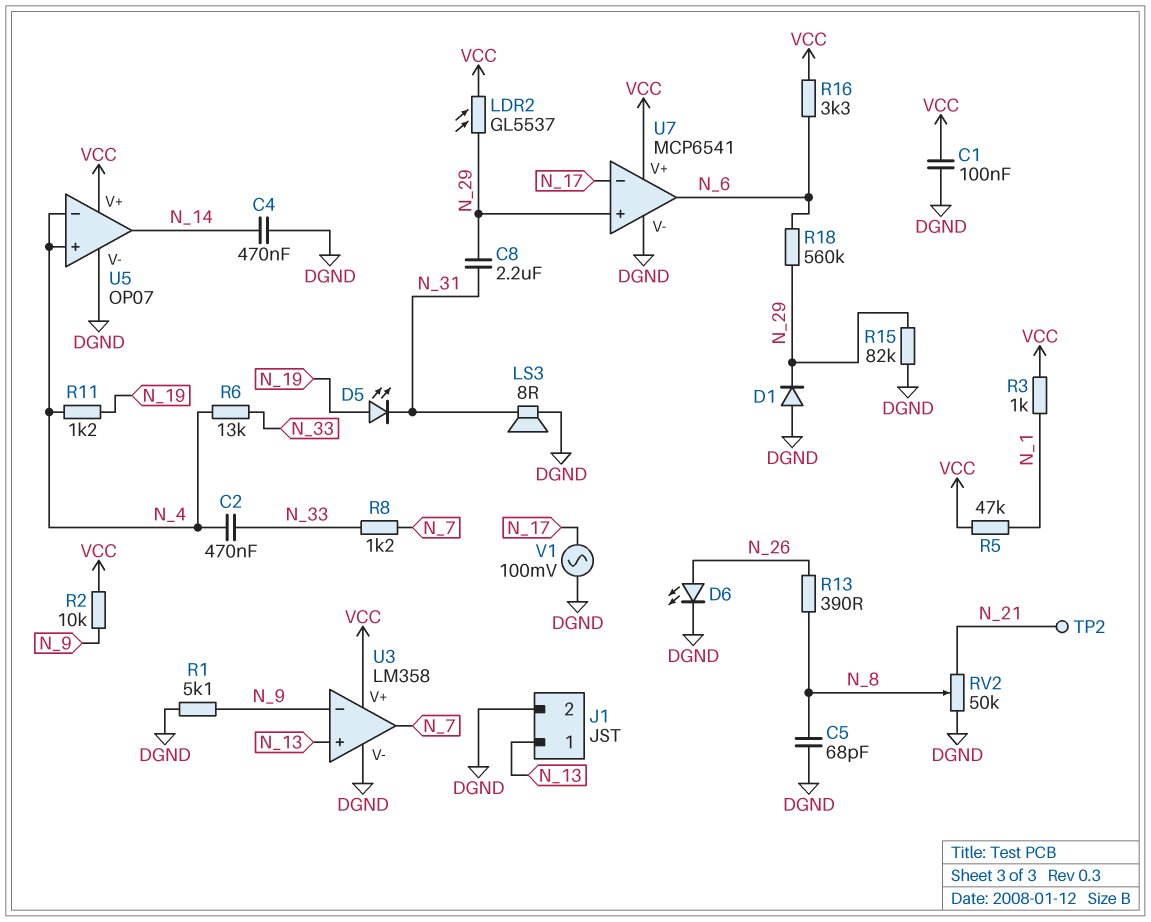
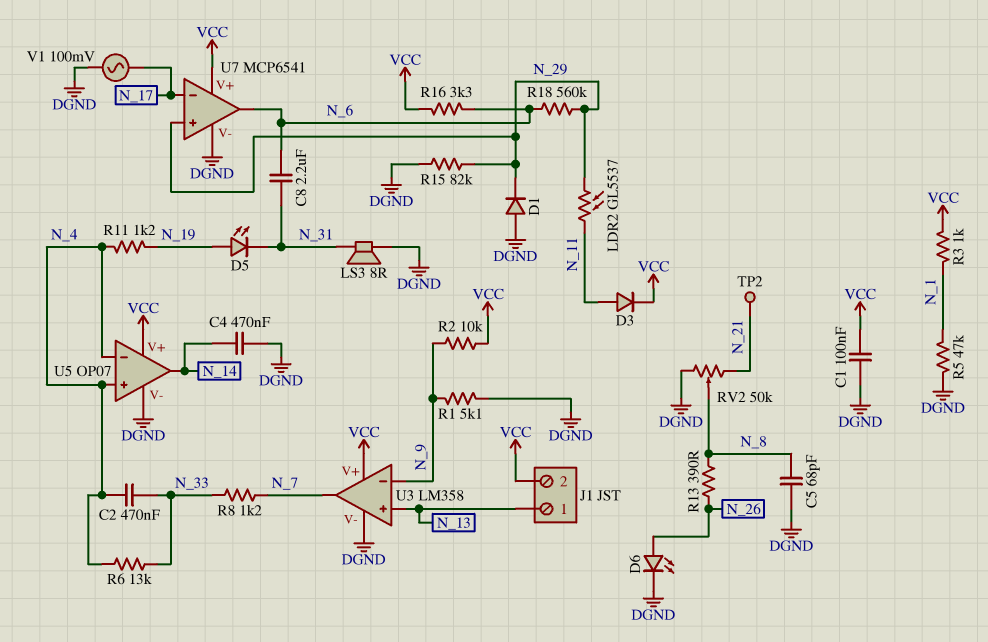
C8: 2.2uF (N_29, N_31) -> 2.2uF (N_6, N_31)
D3: none -> diode (A N_11, K VCC)
J1 pin 2: DGND -> VCC
LDR2: GL5537 (N_29, VCC) -> GL5537 (N_11, N_29)
R5: 47k (N_1, VCC) -> 47k (DGND, N_1)

